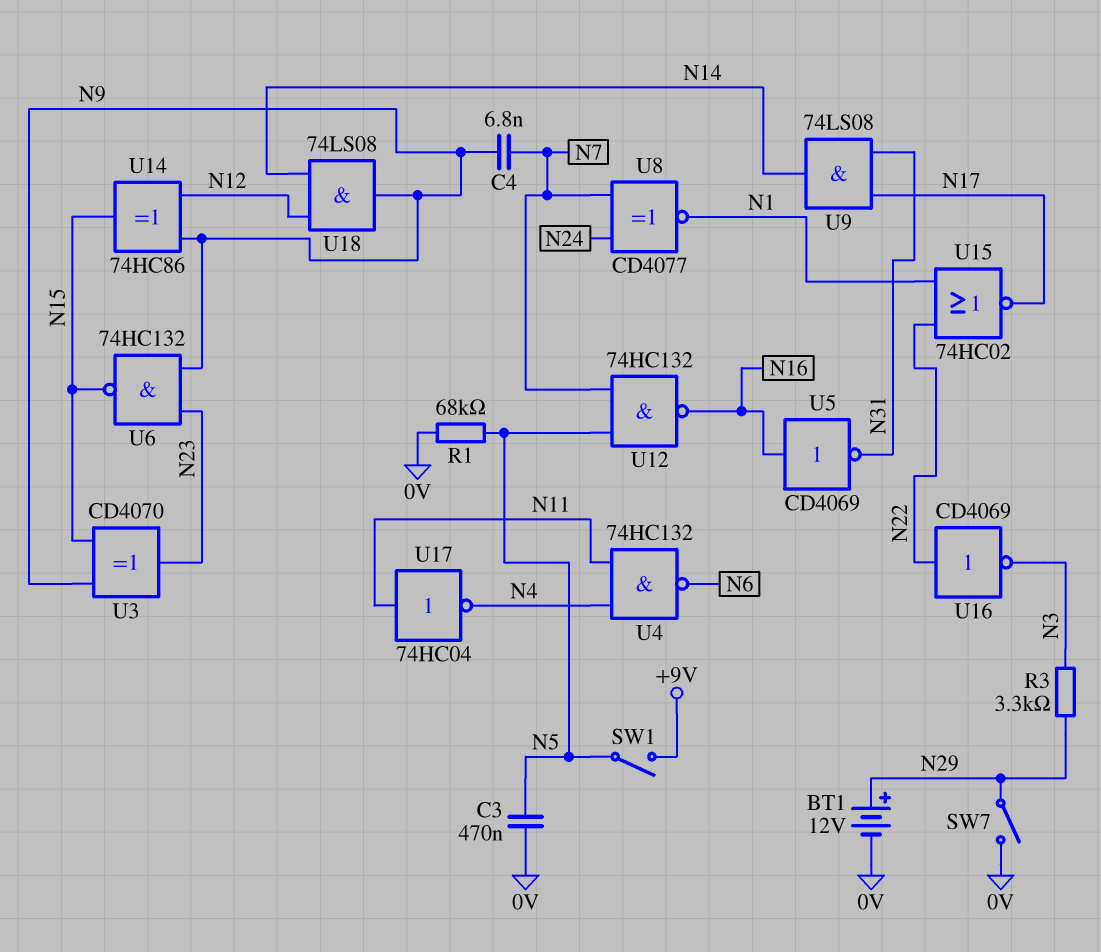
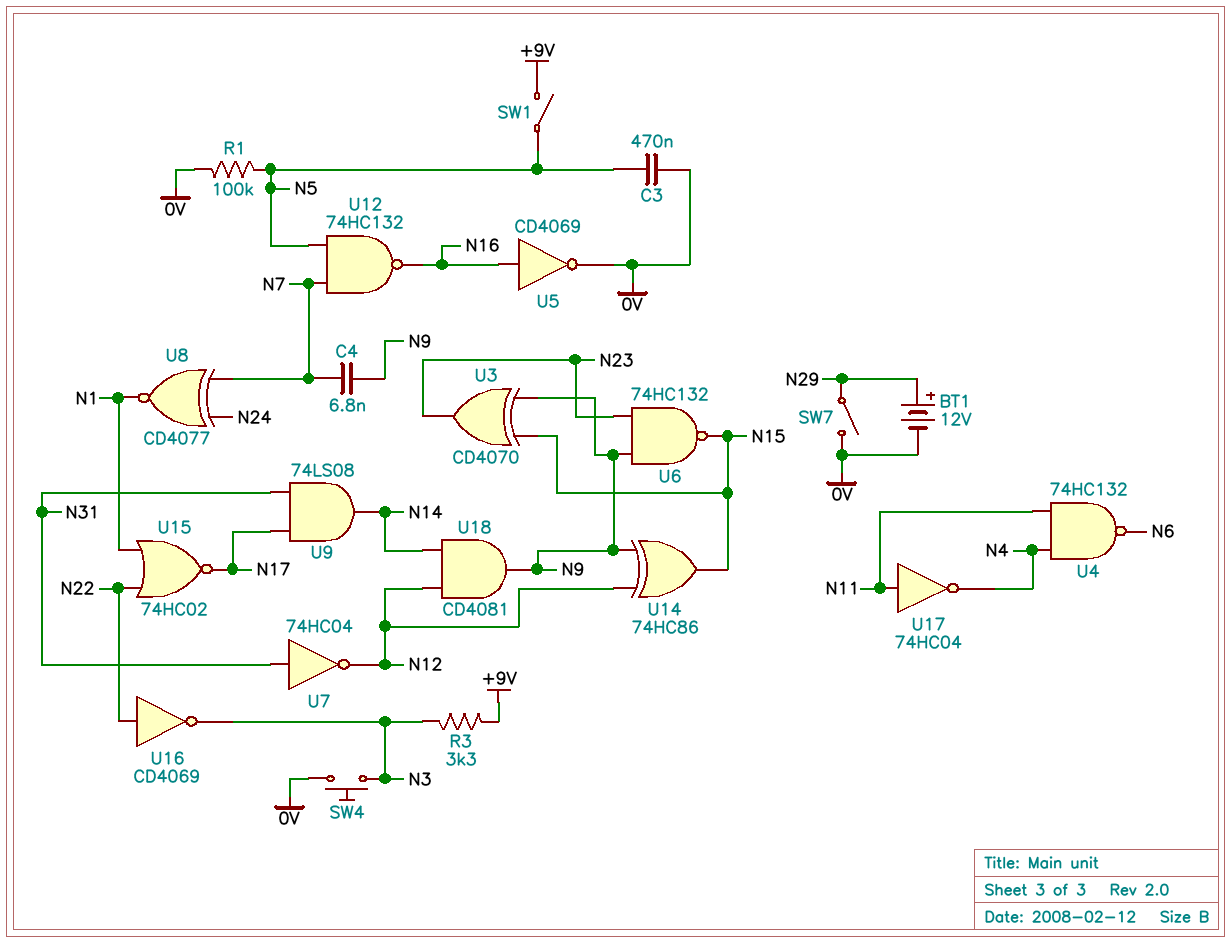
R1: 68k (0V, N5) -> 100k (0V, N5)
R3: 3.3k (N3, N29) -> 3.3k (+9V, N3)
SW4: none -> button (0V, N3)
U5: NOT CD4069 (in N16, out N31) -> NOT CD4069 (in N16, out 0V)
U7: none -> NOT 74HC04 (in N31, out N12)
U18: AND 74LS08 (in N12, in N14, out N9) -> AND CD4081 (in N12, in N14, out N9)

